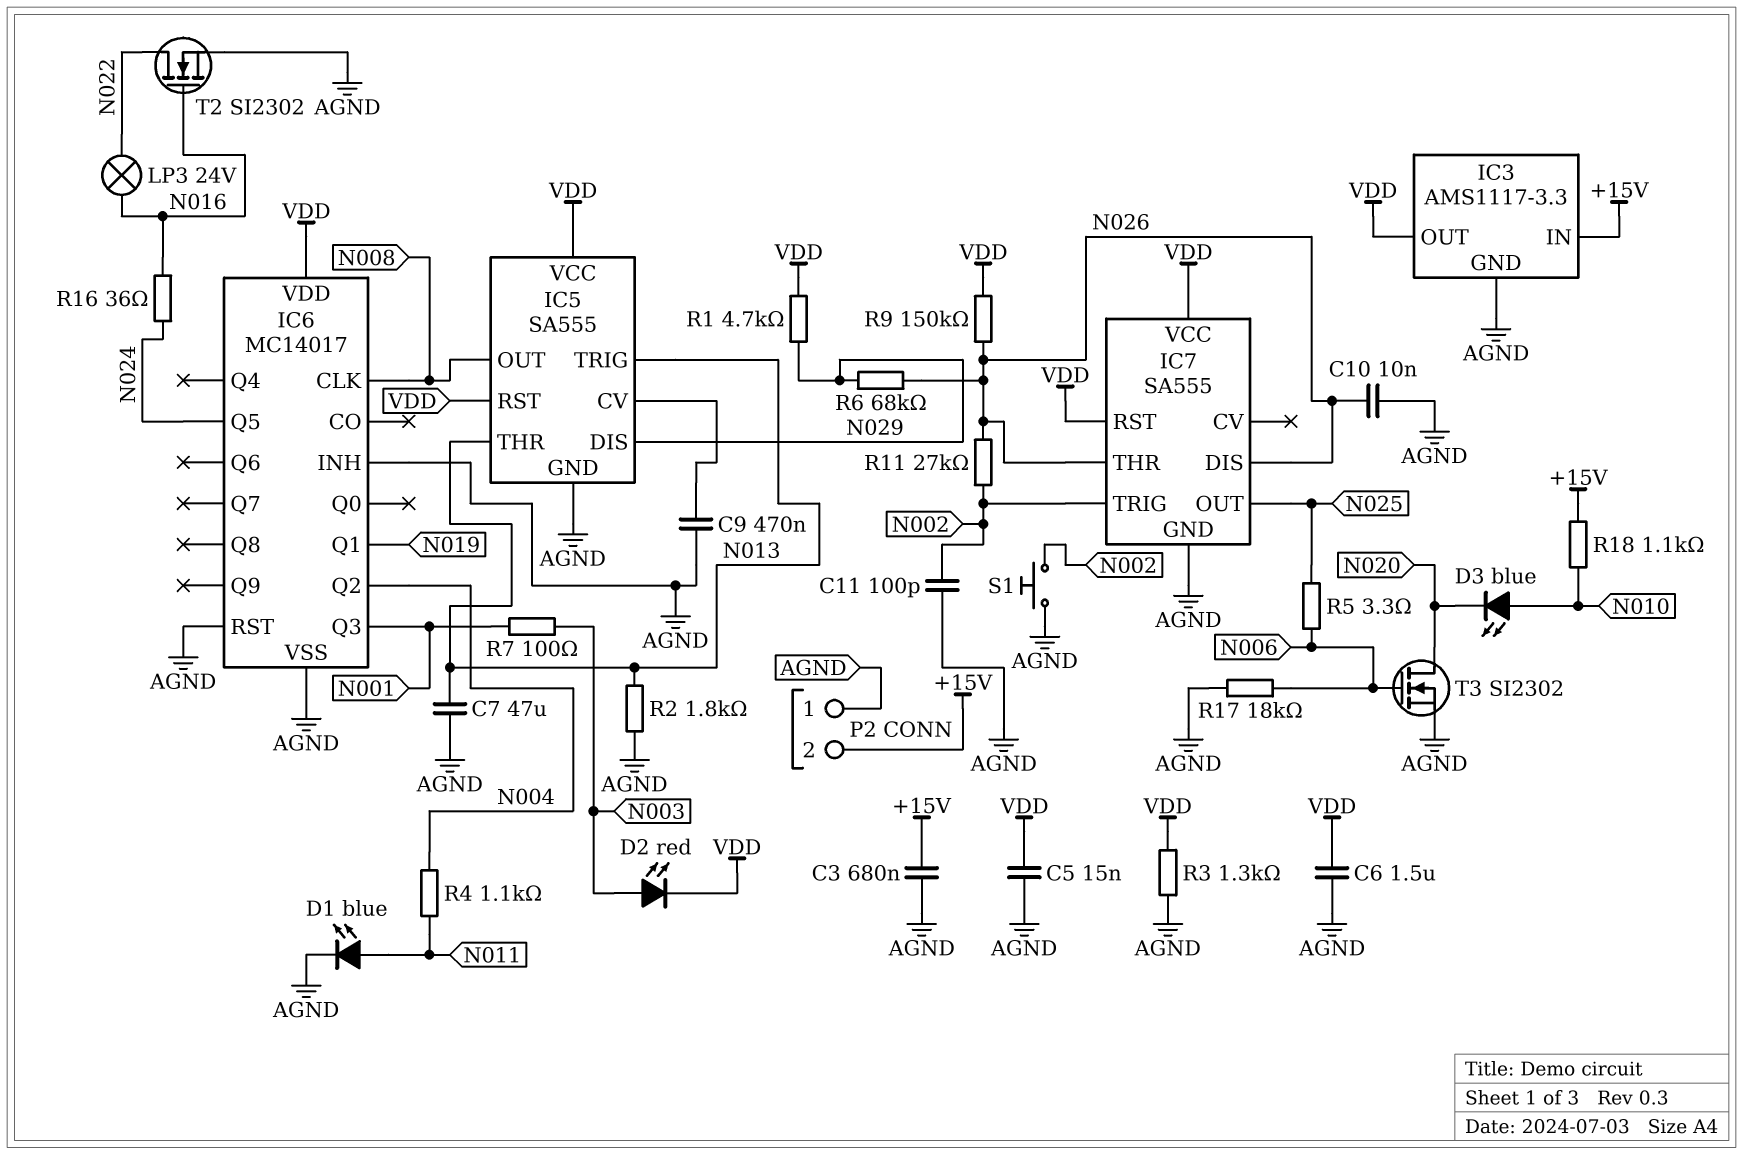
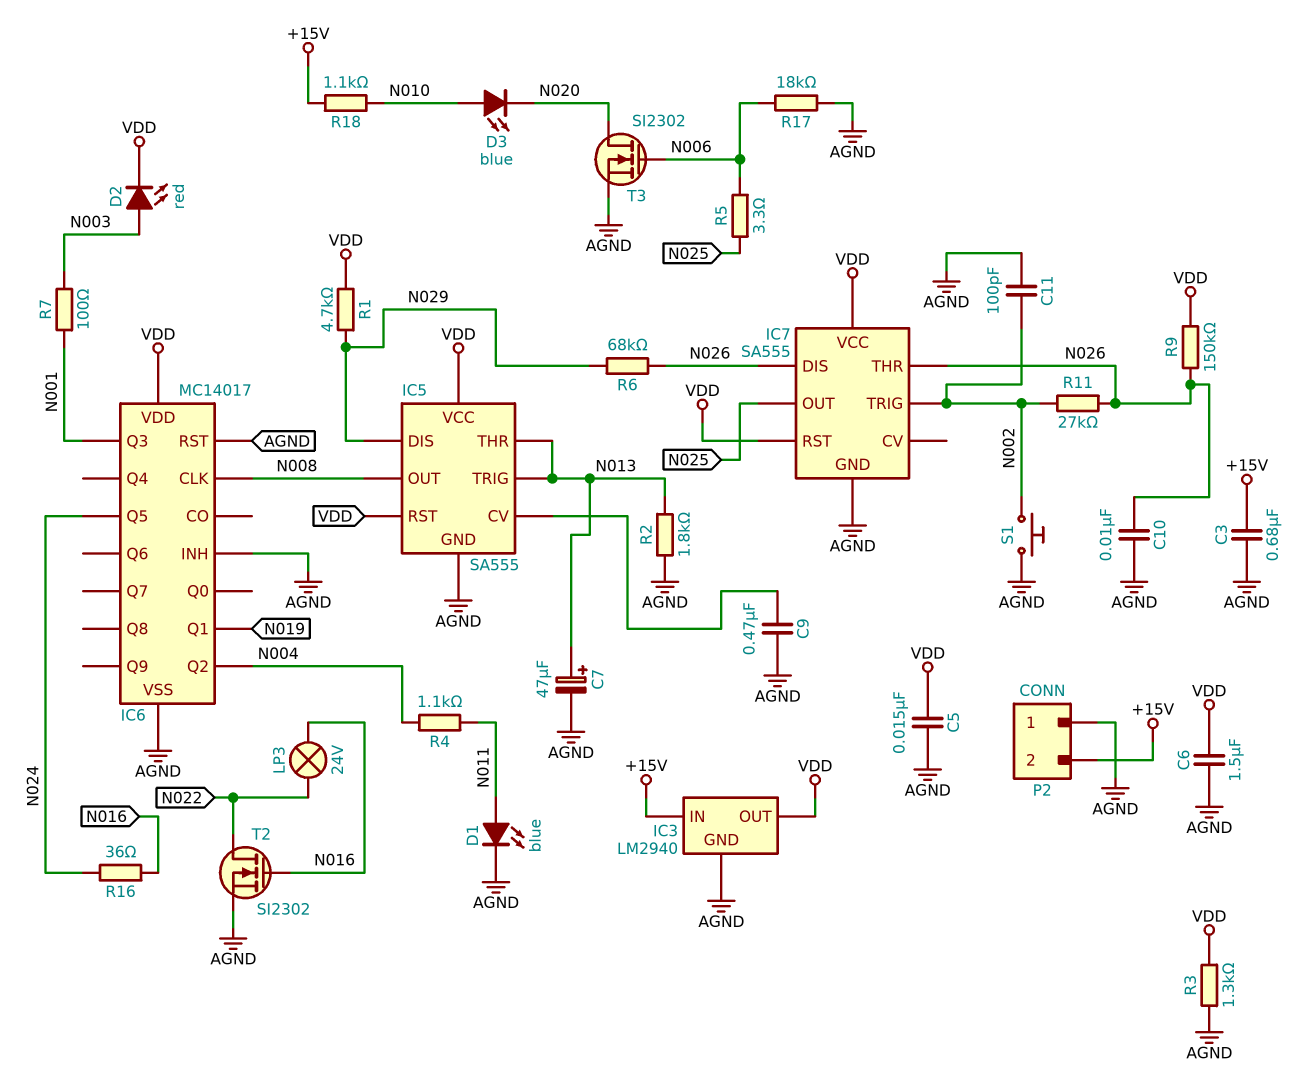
C7: 47uF (AGND, N013) -> 47uF (plus N013, minus AGND)
IC3: AMS1117-3.3 -> LM2940

